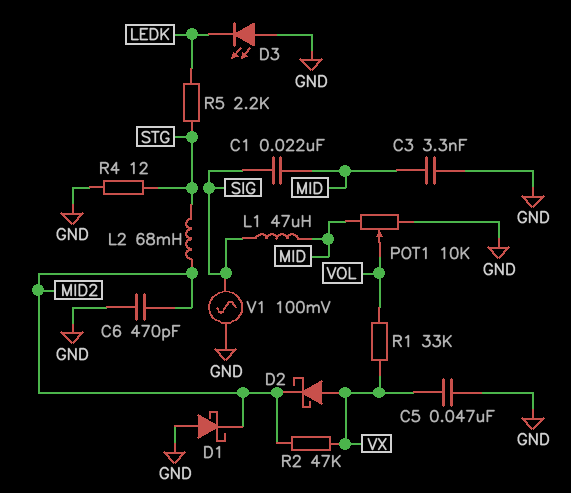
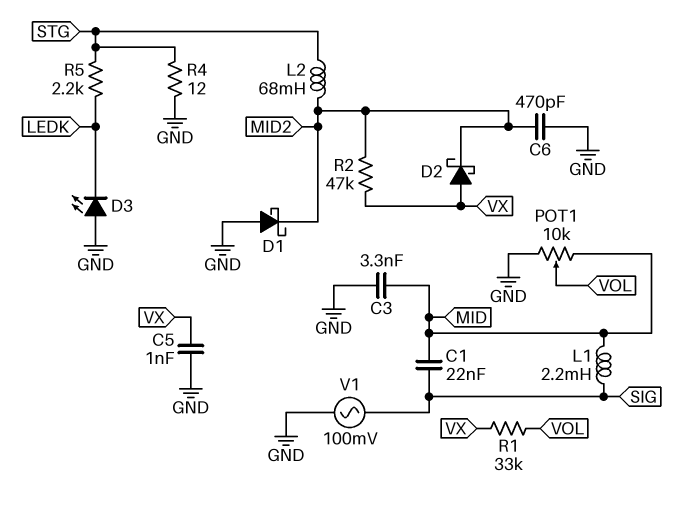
C5: 47nF (GND, VX) -> 1nF (GND, VX)
L1: 47uH (MID, SIG) -> 2.2mH (MID, SIG)

